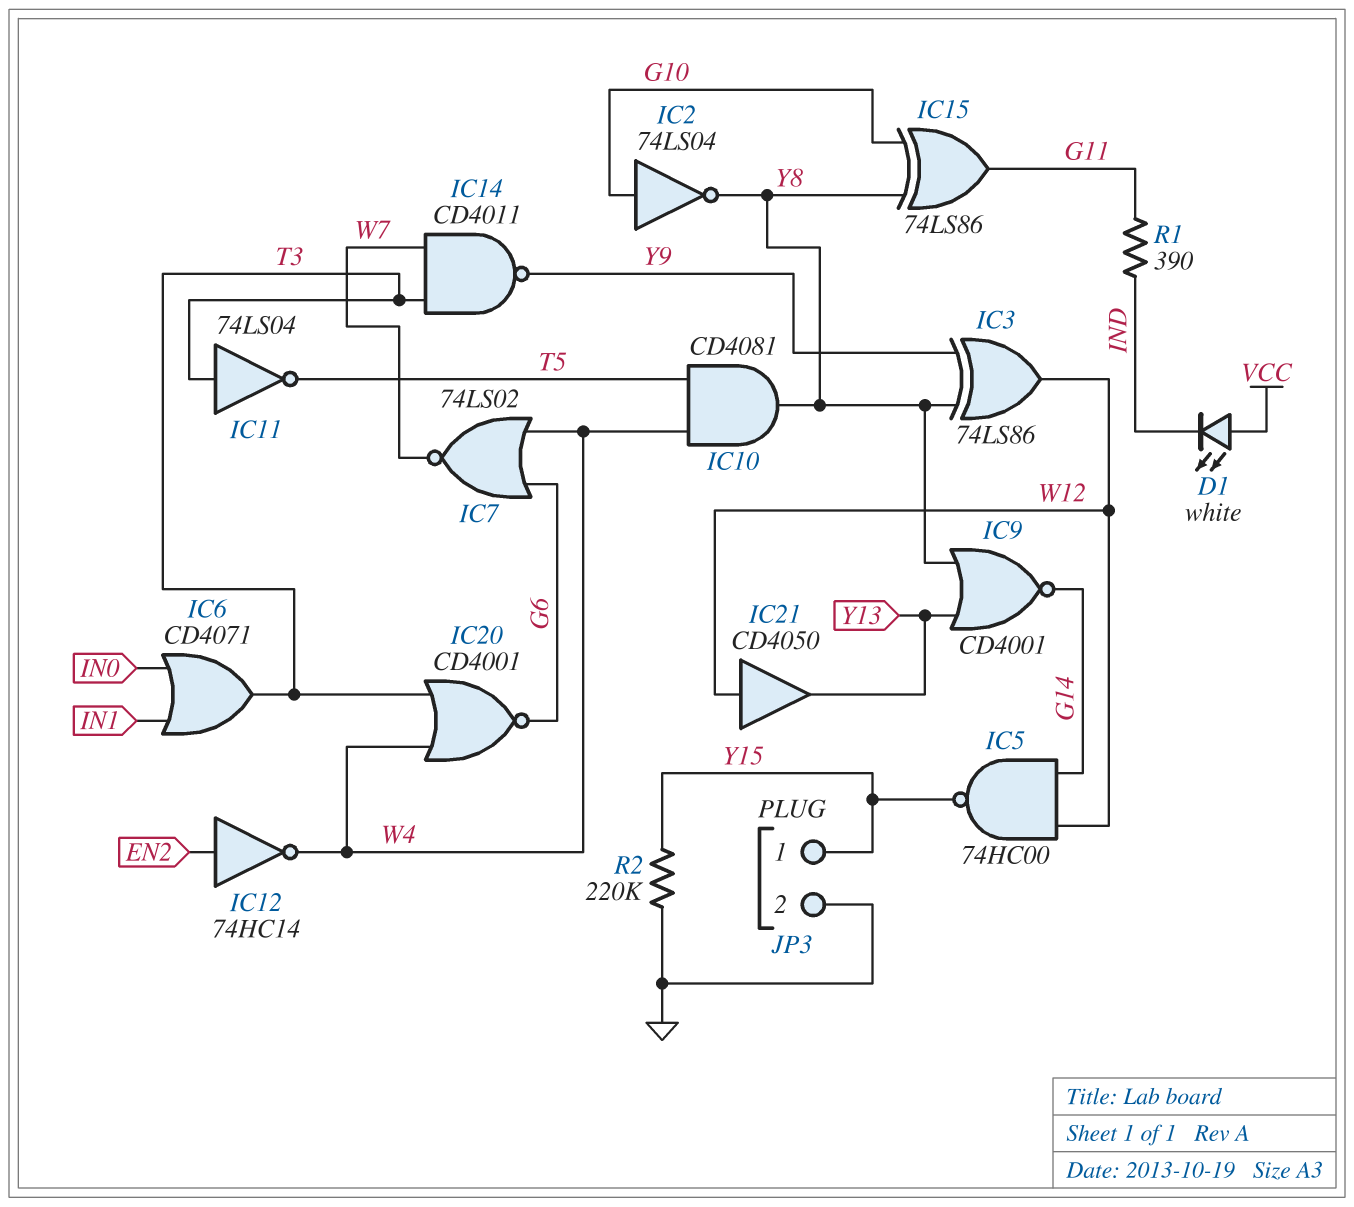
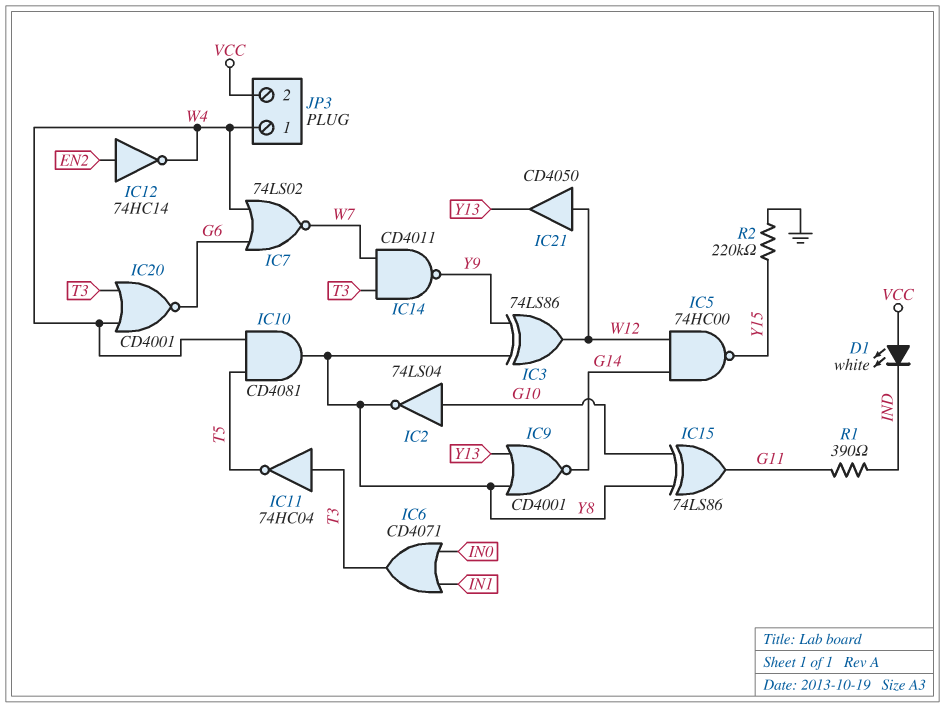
IC11: NOT 74LS04 (in T3, out T5) -> NOT 74HC04 (in T3, out T5)
JP3 pin 1: Y15 -> W4
JP3 pin 2: GND -> VCC

